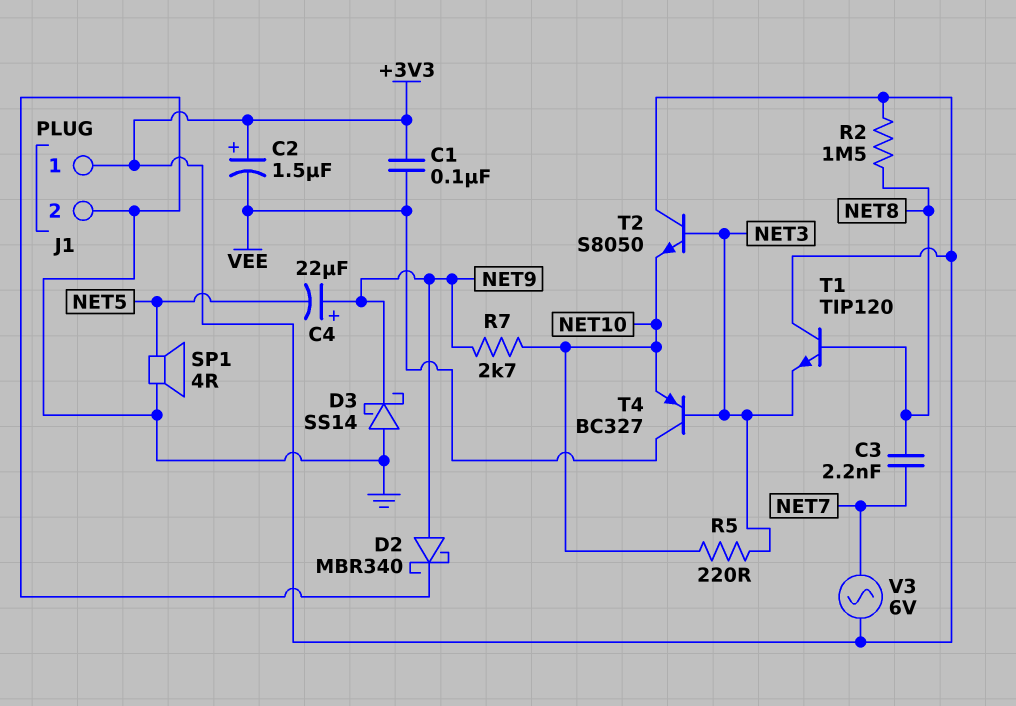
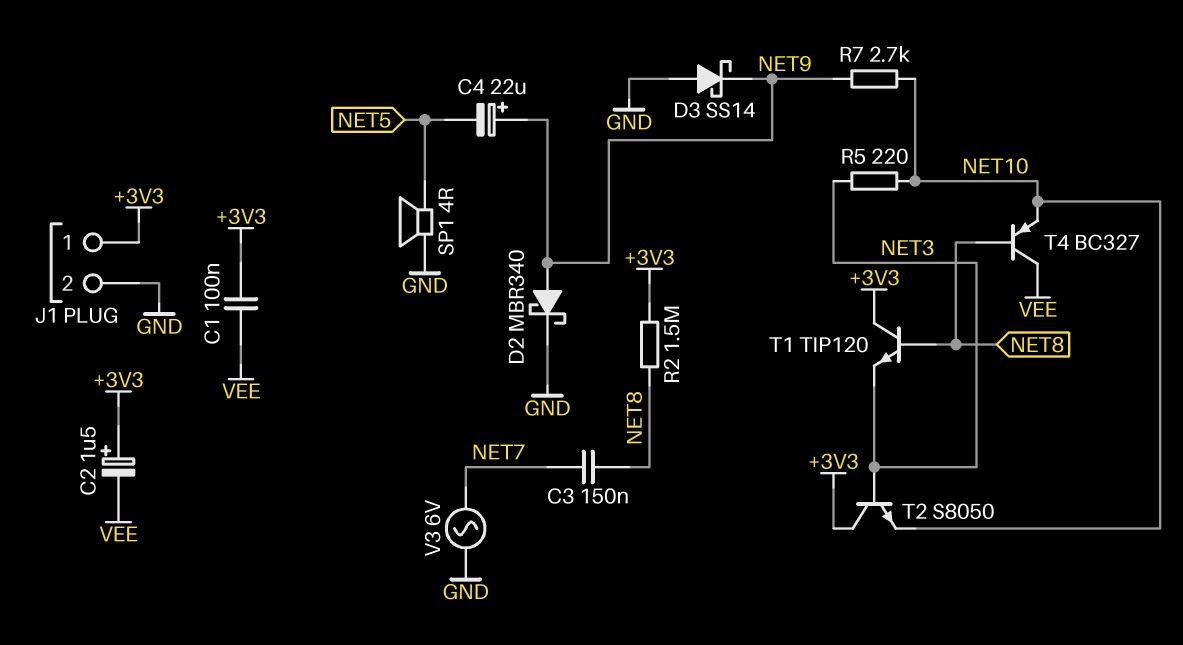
C3: 2.2nF (NET7, NET8) -> 150nF (NET7, NET8)
T4: PNP BC327 (B NET3, C VEE, E NET10) -> PNP BC327 (B NET8, C VEE, E NET10)
V3: AC 6V (+3V3, NET7) -> AC 6V (GND, NET7)

